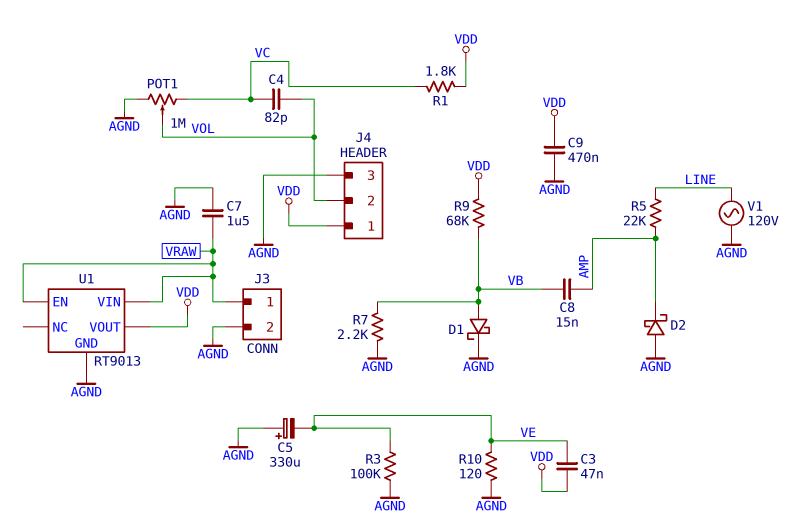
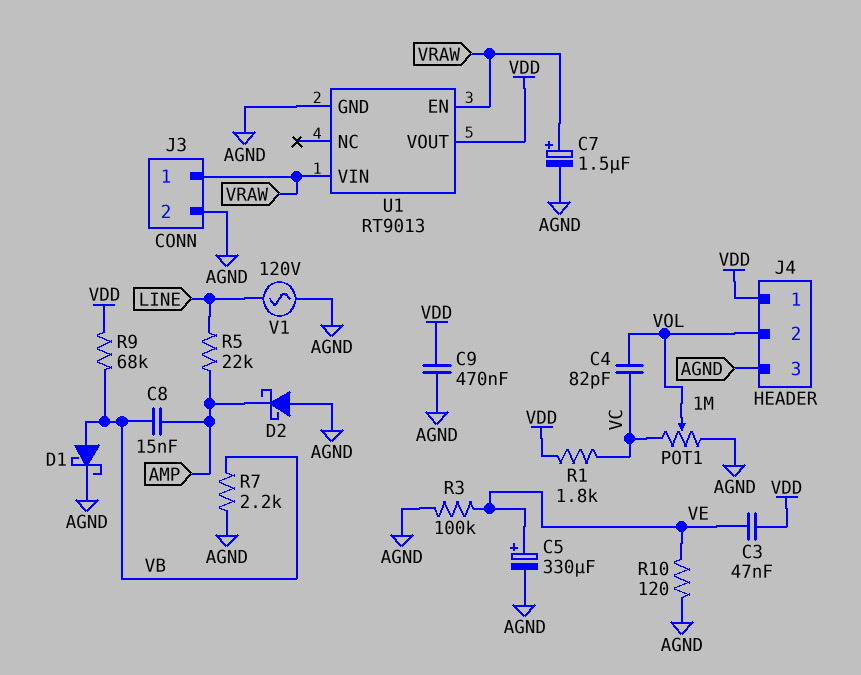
C5: 330uF (plus AGND, minus VE) -> 330uF (plus VE, minus AGND)
C7: 1.5uF (AGND, VRAW) -> 1.5uF (plus VRAW, minus AGND)

